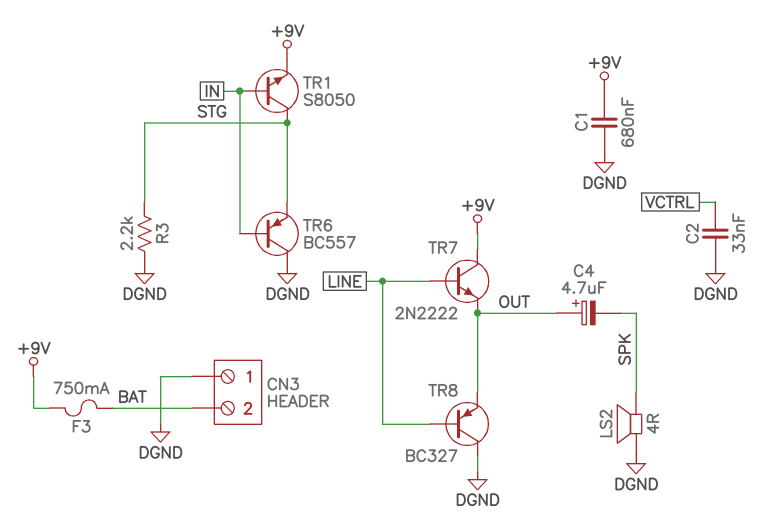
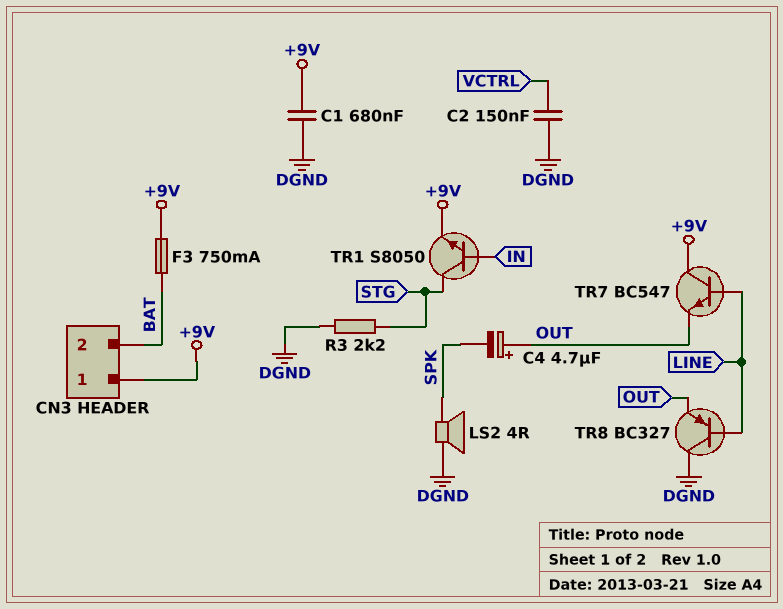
C2: 33nF (DGND, VCTRL) -> 150nF (DGND, VCTRL)
CN3 pin 1: DGND -> +9V
TR6: PNP BC557 (B IN, C DGND, E STG) -> none
TR7: NPN 2N2222 (B LINE, C +9V, E OUT) -> NPN BC547 (B LINE, C +9V, E OUT)

